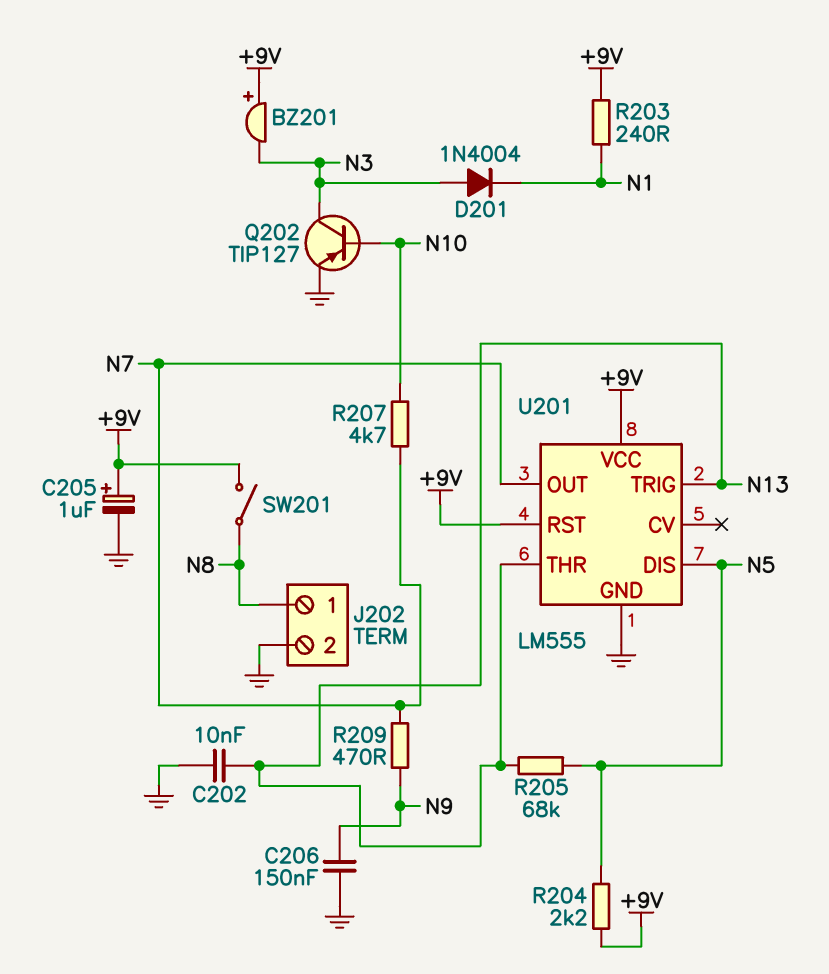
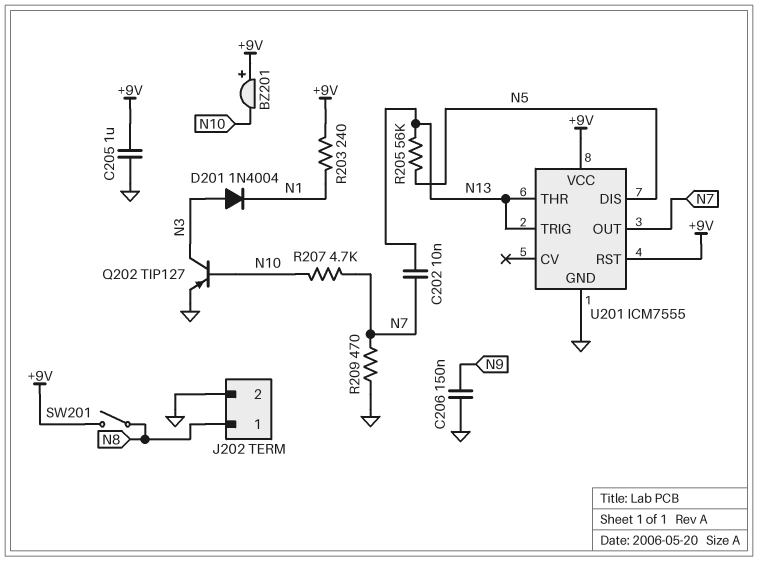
BZ201: buzzer (plus +9V, minus N3) -> buzzer (plus +9V, minus N10)
C202: 10nF (GND, N13) -> 10nF (N7, N13)
C205: 1uF (plus +9V, minus GND) -> 1uF (+9V, GND)
R204: 2.2k (+9V, N5) -> none
R205: 68k (N5, N13) -> 56k (N5, N13)
R209: 470 (N7, N9) -> 470 (GND, N7)
U201: LM555 -> ICM7555

